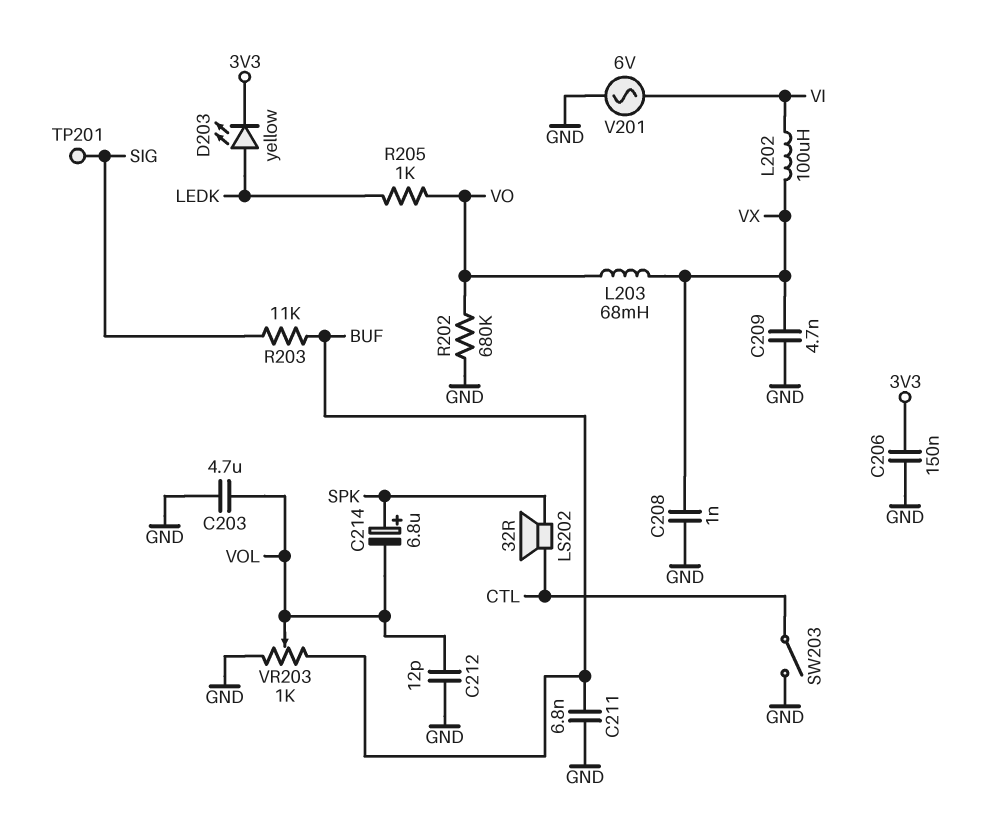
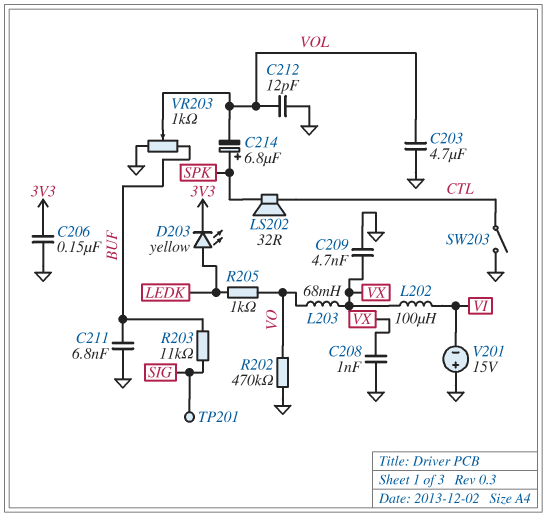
R202: 680k (GND, VO) -> 470k (GND, VO)
V201: AC 6V (GND, VI) -> 15V (plus GND, minus VI)

